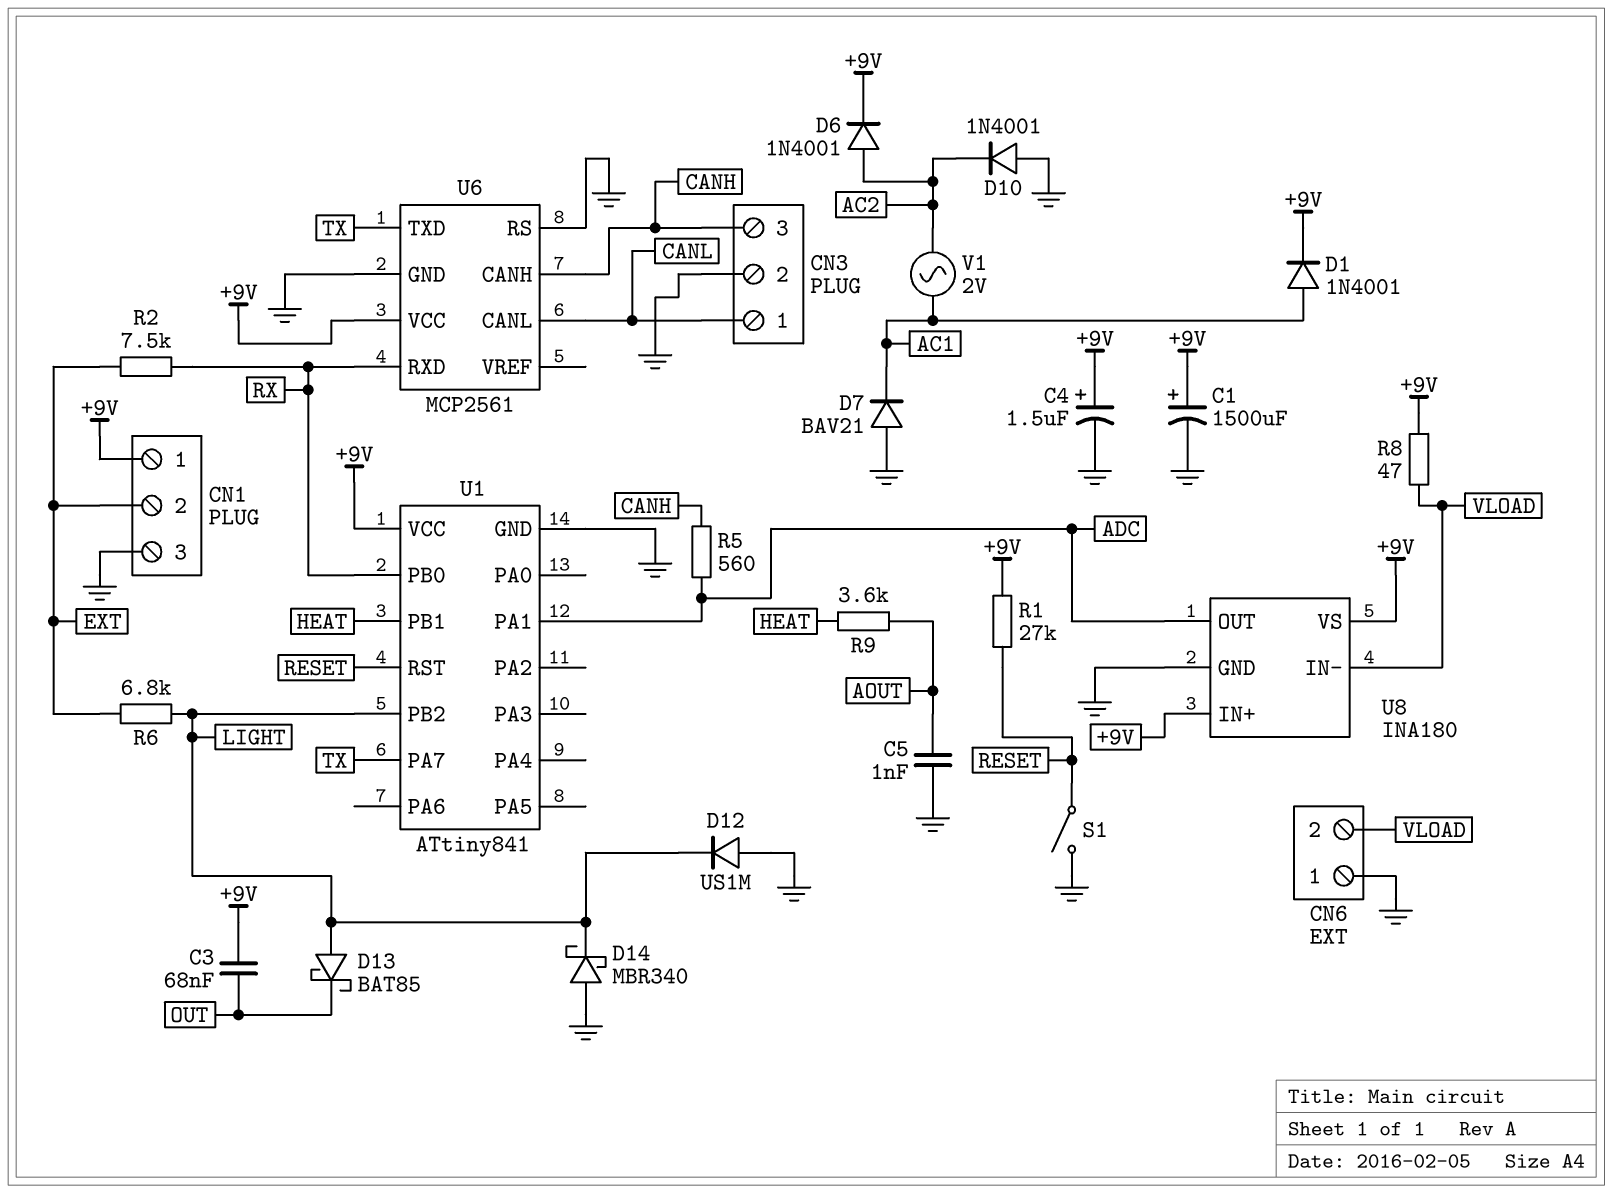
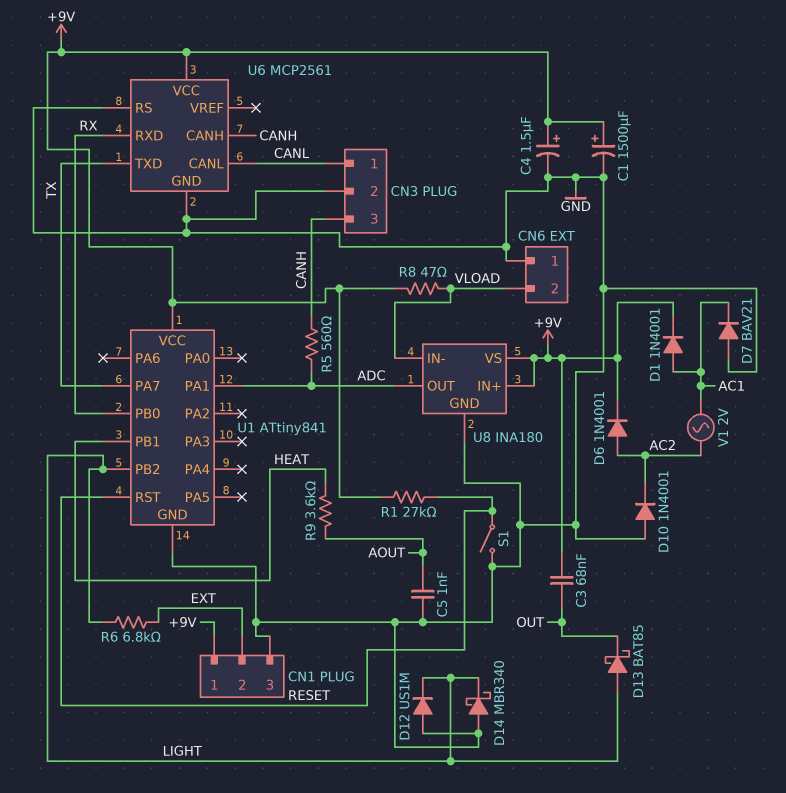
R2: 7.5k (EXT, RX) -> none

